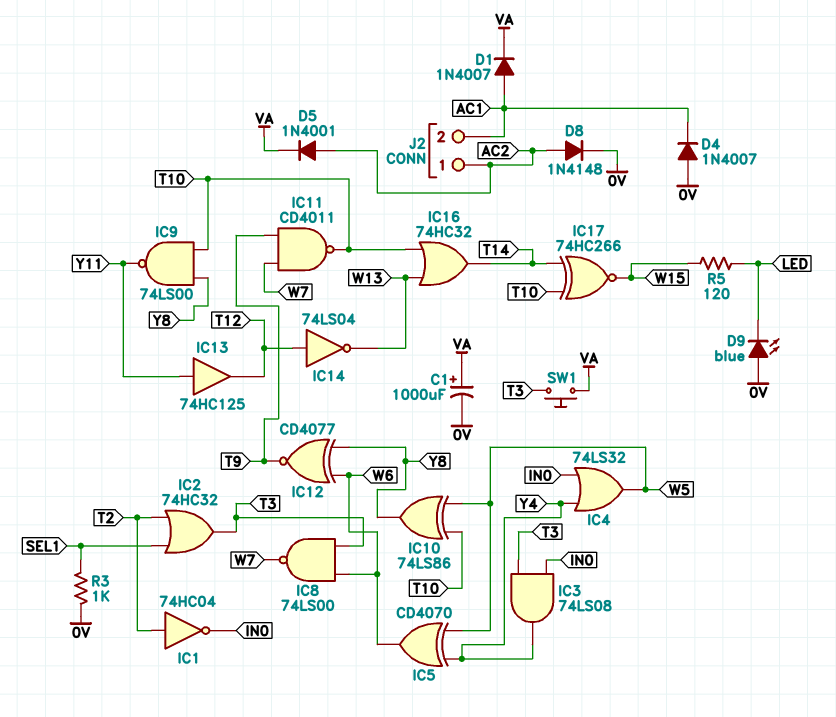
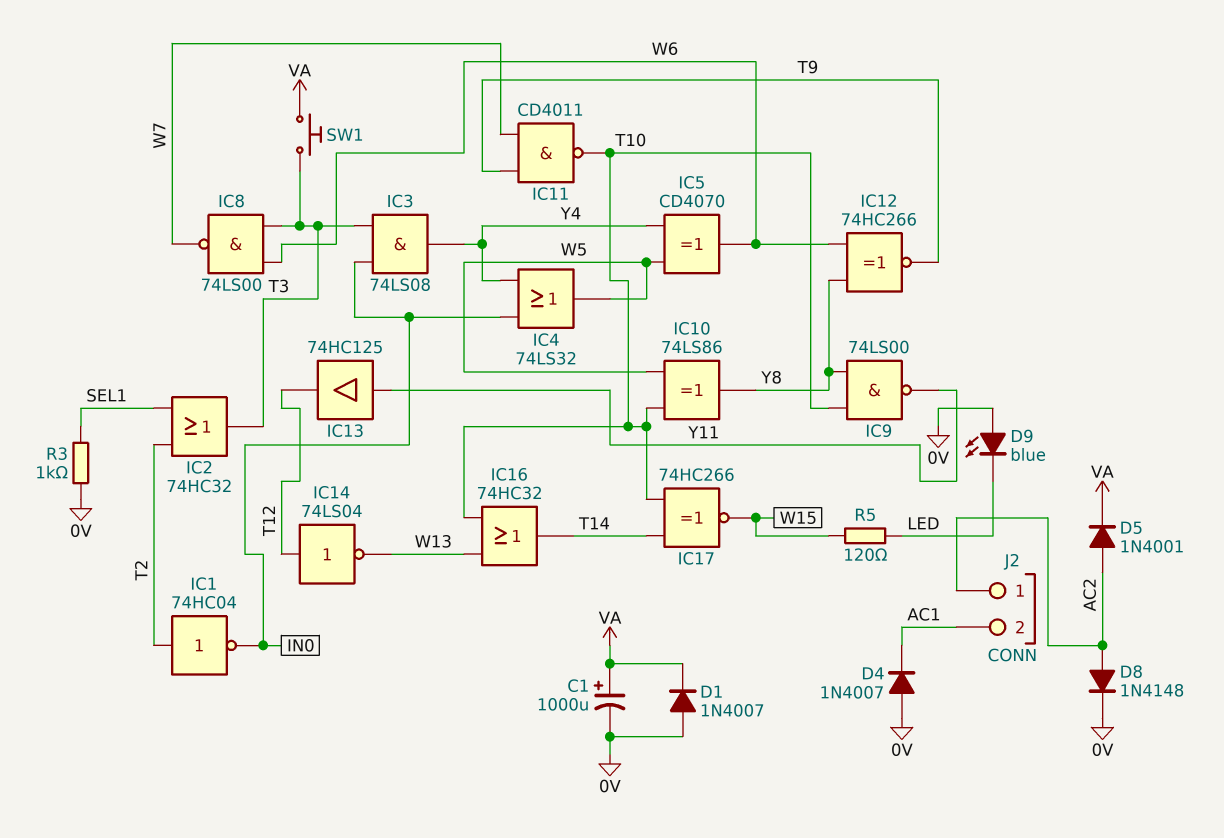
D1: diode 1N4007 (A AC1, K VA) -> diode 1N4007 (A 0V, K VA)
IC12: XNOR CD4077 (in W6, in Y8, out T9) -> XNOR 74HC266 (in W6, in Y8, out T9)

